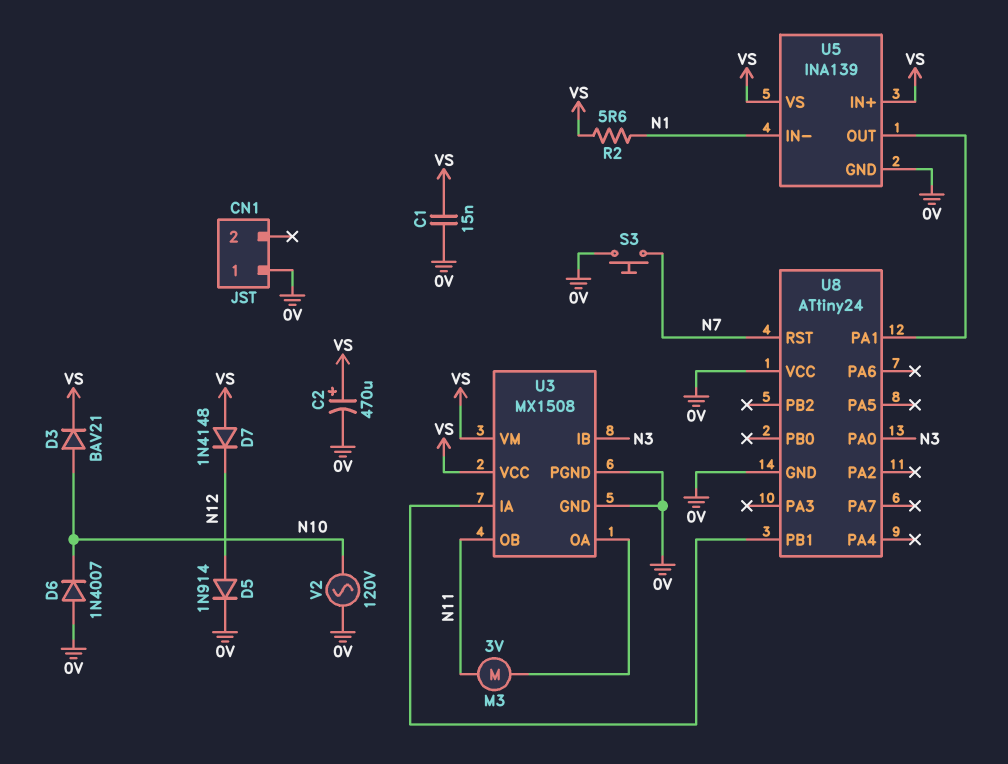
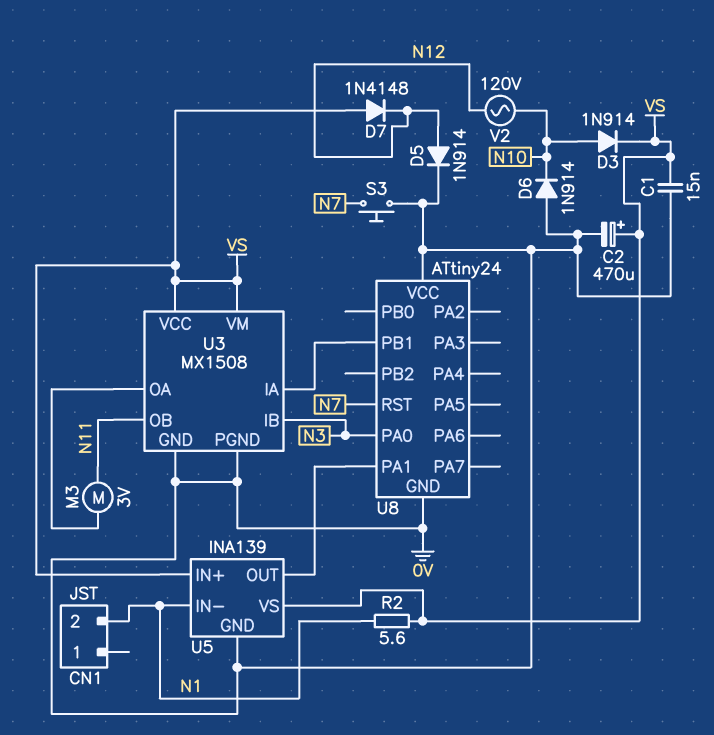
CN1 pin 1: 0V -> none
CN1 pin 2: none -> N1
D3: diode BAV21 (A N10, K VS) -> diode 1N914 (A N10, K VS)
D6: diode 1N4007 (A 0V, K N10) -> diode 1N914 (A 0V, K N10)
V2: AC 120V (0V, N10) -> AC 120V (N10, N12)

